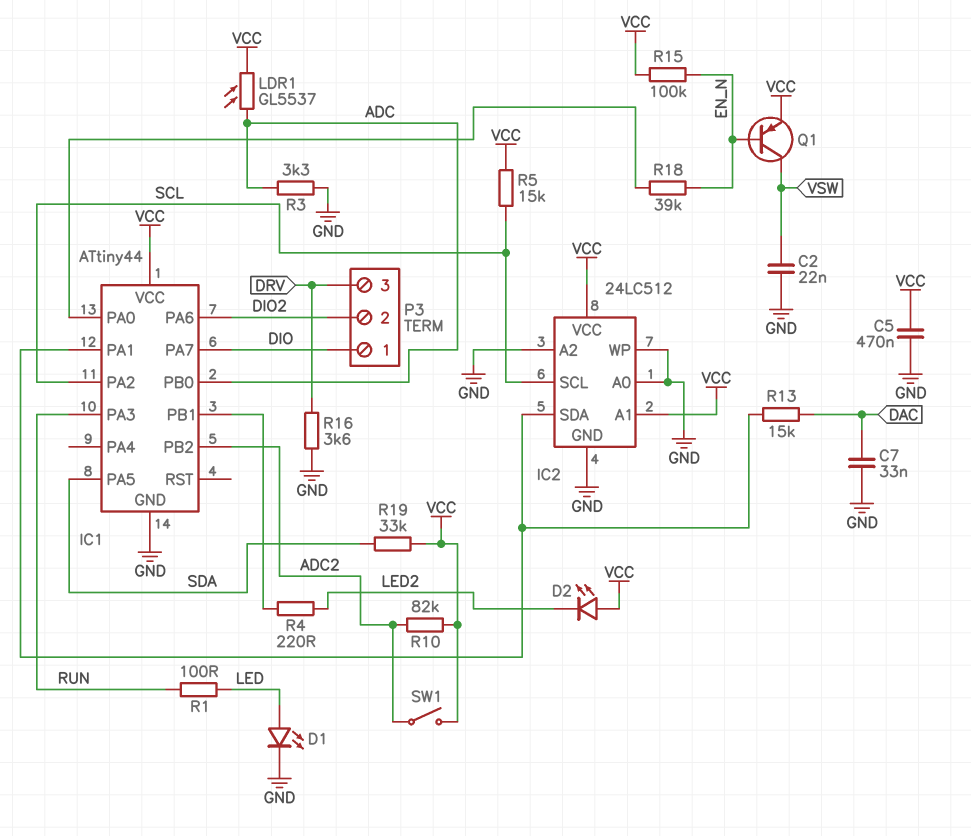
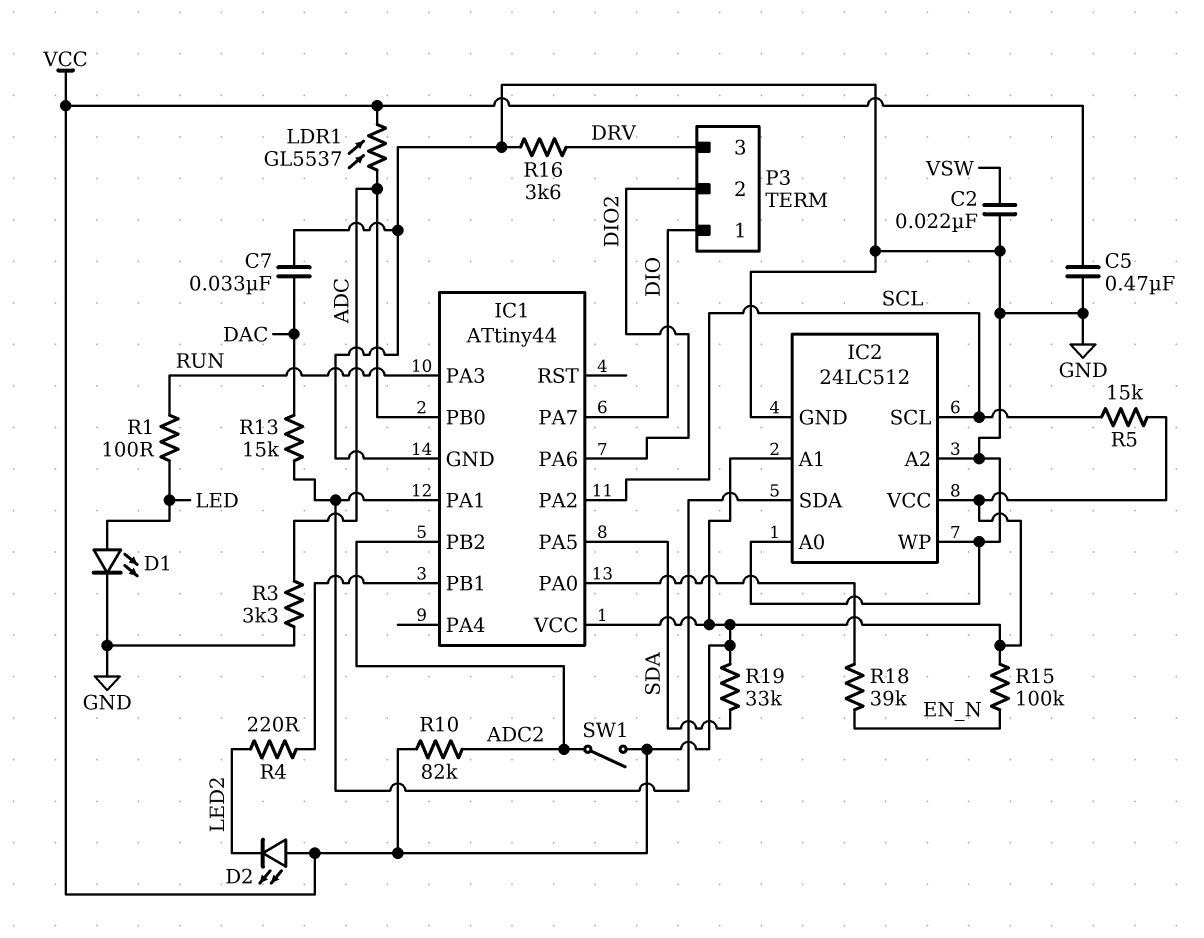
Q1: PNP (B EN_N, C VSW, E VCC) -> none

